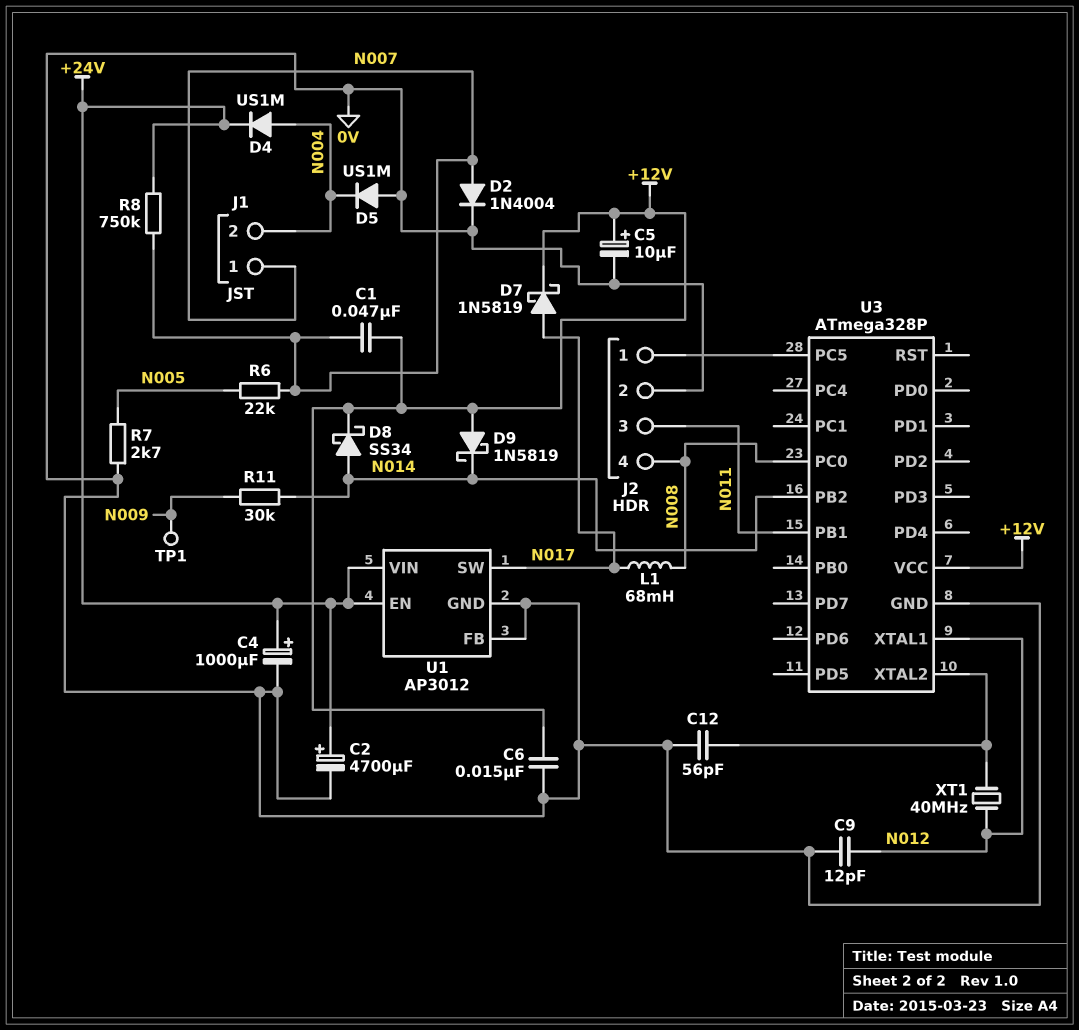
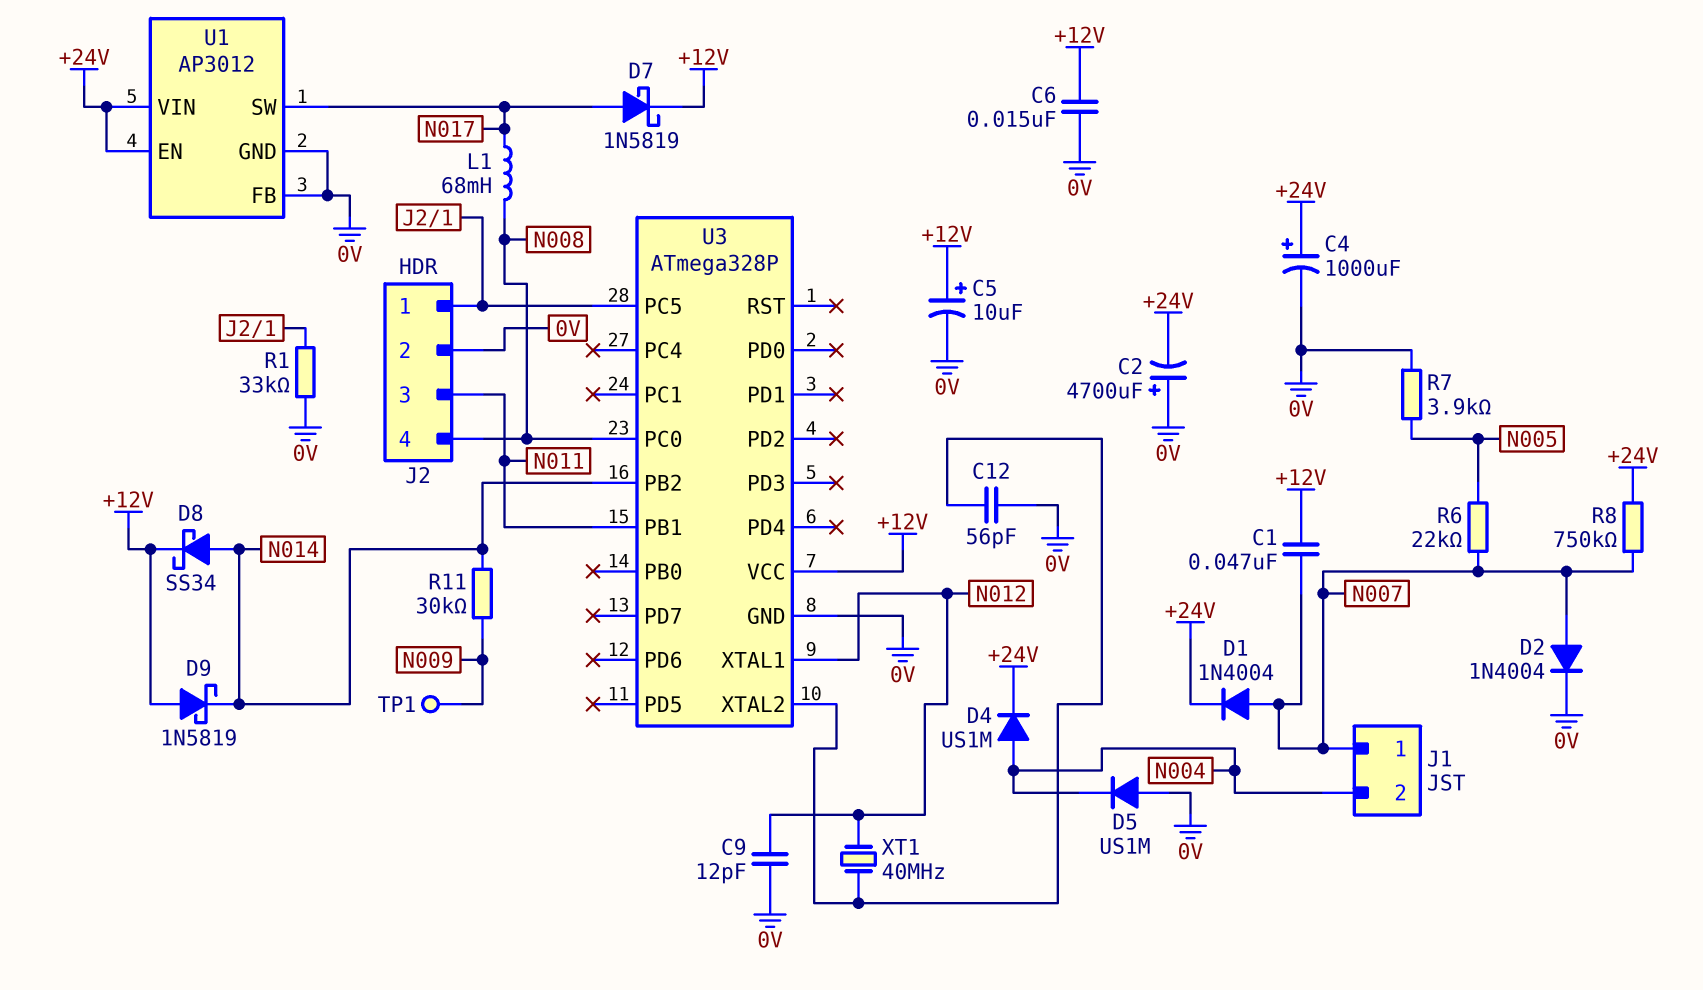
C2: 4700uF (plus +24V, minus 0V) -> 4700uF (plus 0V, minus +24V)
D1: none -> diode 1N4004 (A N007, K +24V)
R1: none -> 33k (0V, J2/1)
R7: 2.7k (0V, N005) -> 3.9k (0V, N005)

